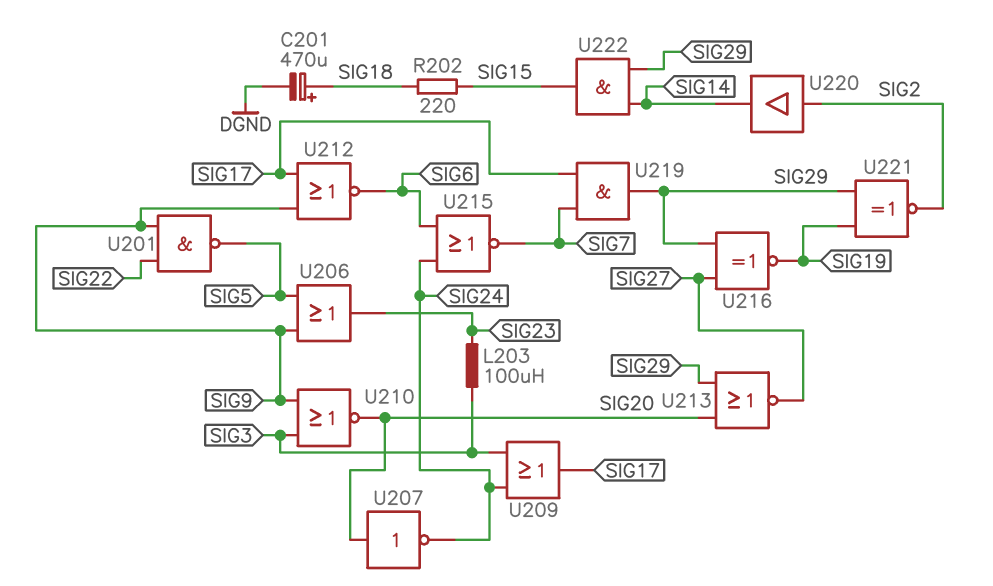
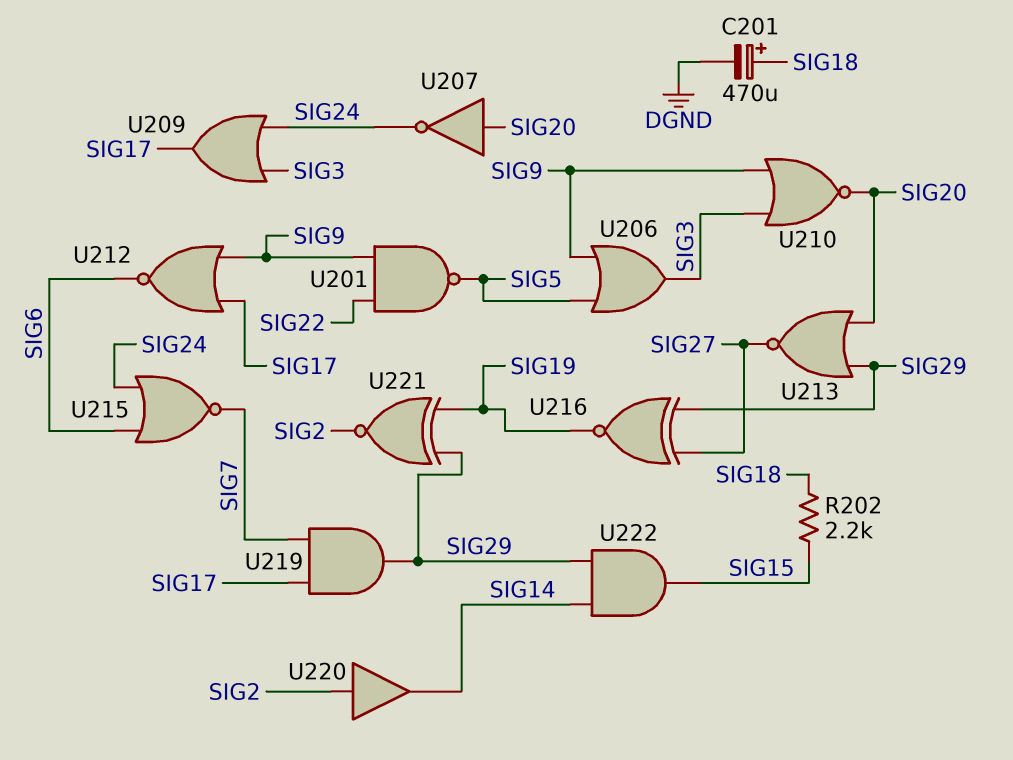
L203: 100uH (SIG3, SIG23) -> none
R202: 220 (SIG15, SIG18) -> 2.2k (SIG15, SIG18)
U206: OR (in SIG5, in SIG9, out SIG23) -> OR (in SIG5, in SIG9, out SIG3)

